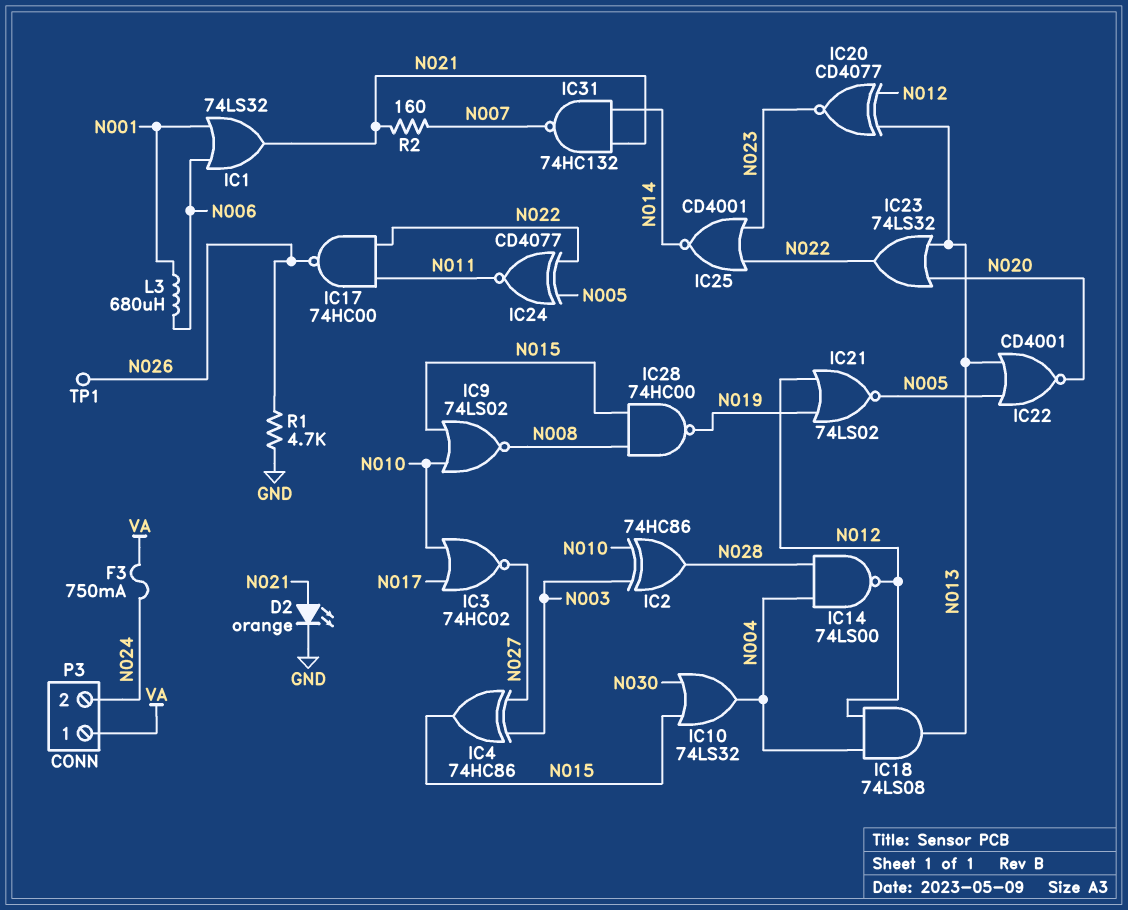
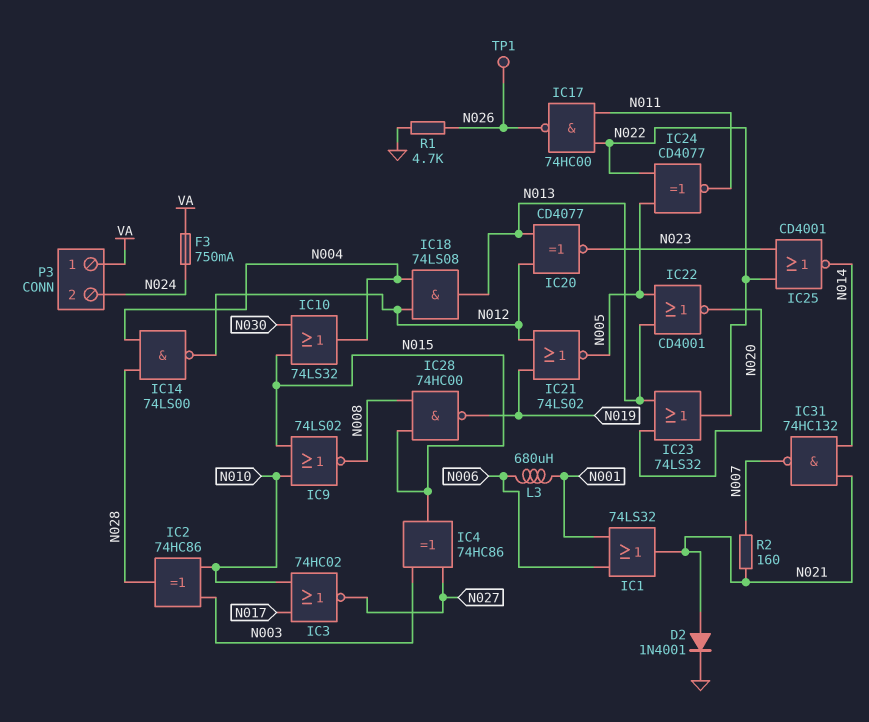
D2: LED orange (A N021, K GND) -> diode 1N4001 (A N021, K GND)

